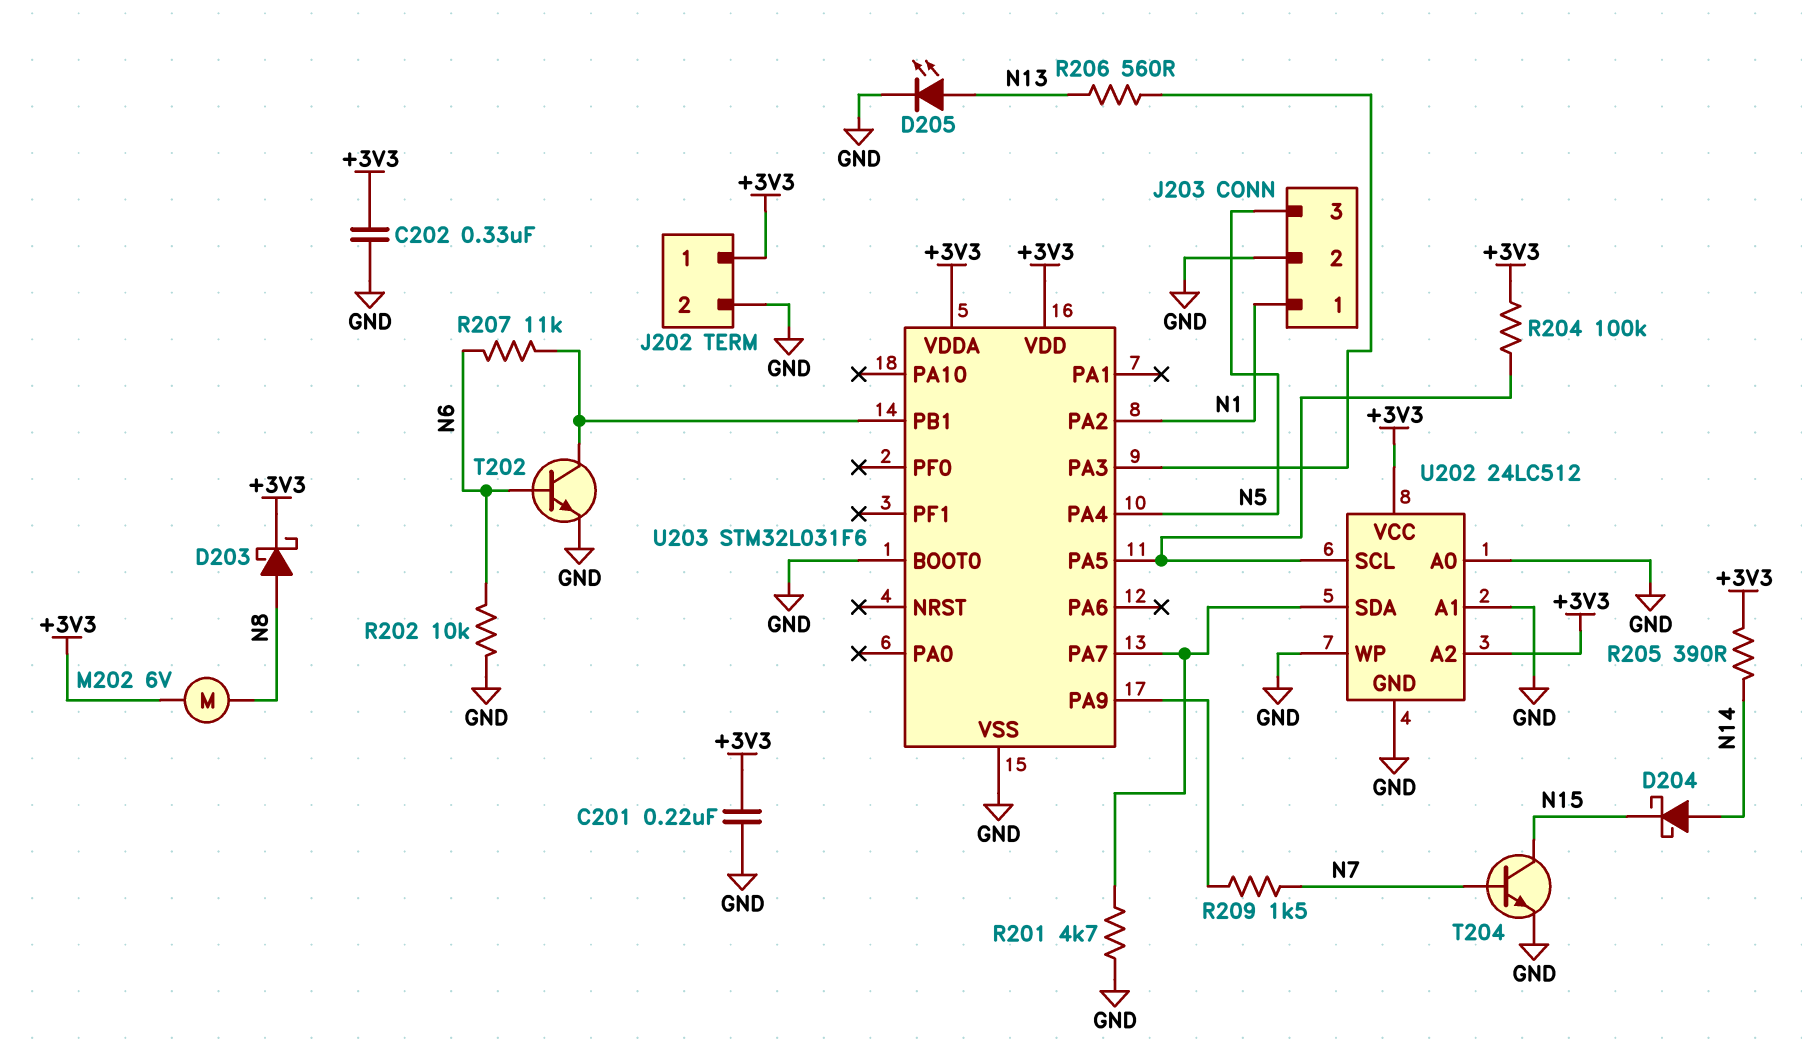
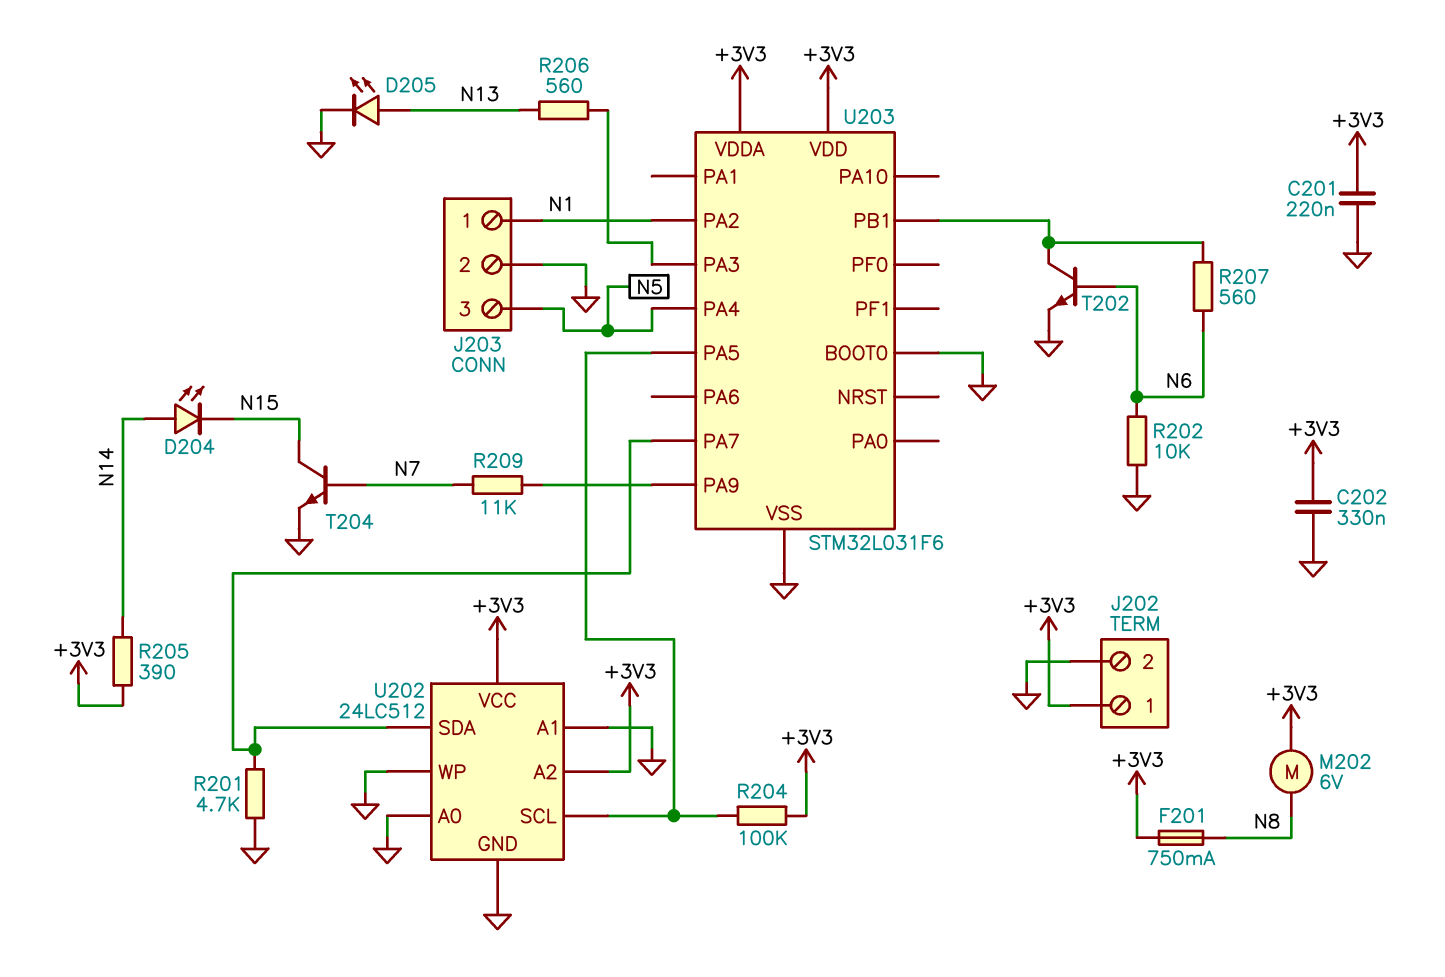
D203: schottky (A N8, K +3V3) -> none
D204: schottky (A N14, K N15) -> LED (A N14, K N15)
F201: none -> 750mA (+3V3, N8)
R207: 11k (N6, U203/PB1) -> 560 (N6, U203/PB1)
R209: 1.5k (N7, U203/PA9) -> 11k (N7, U203/PA9)

